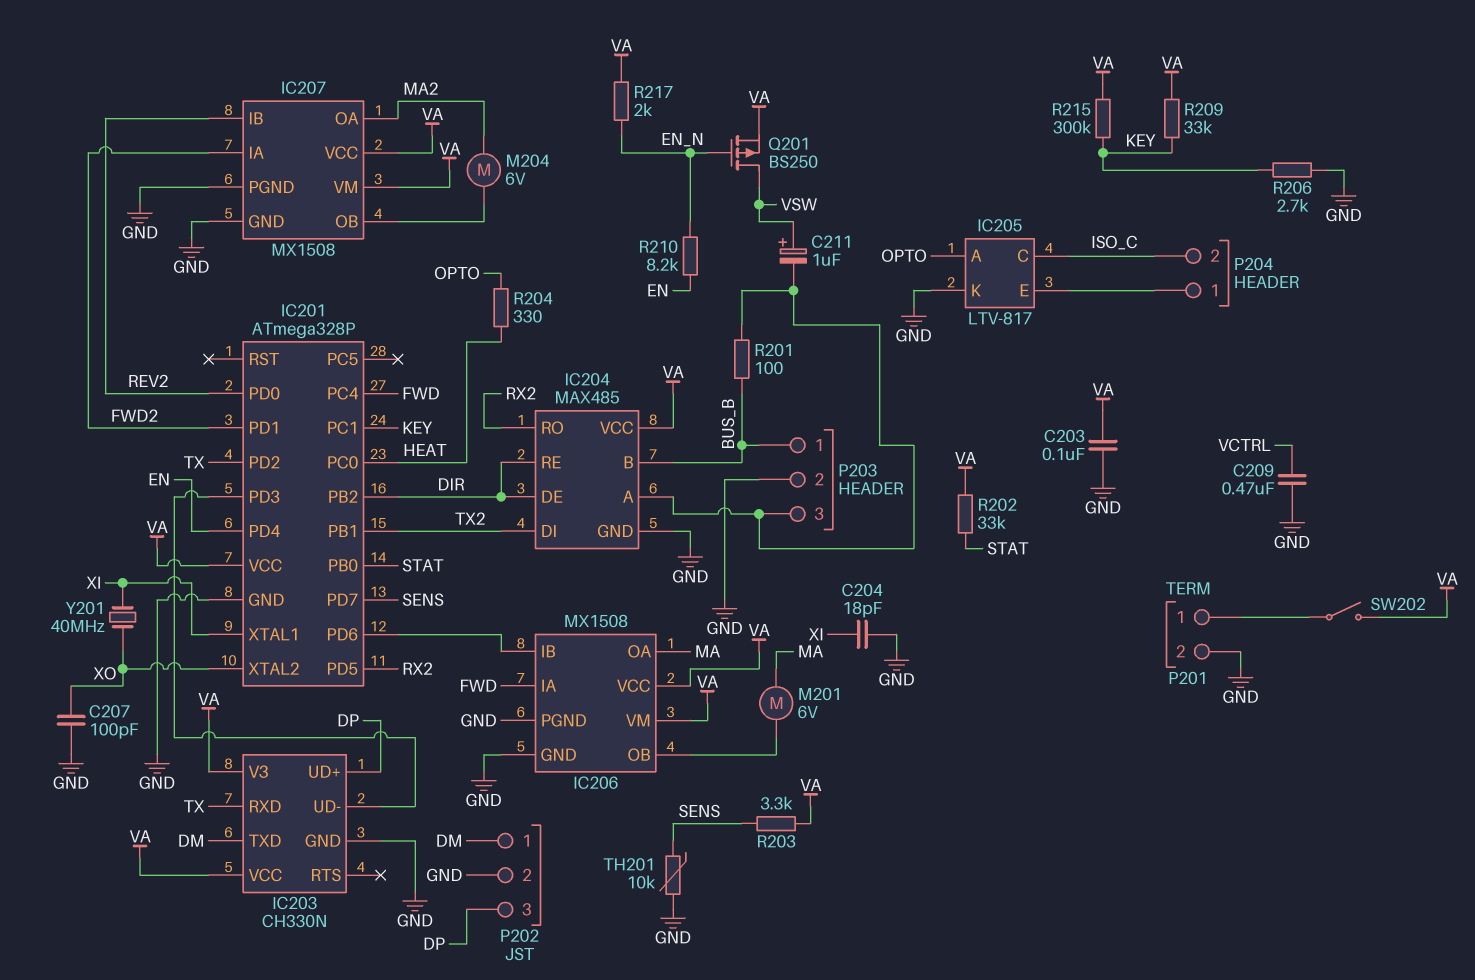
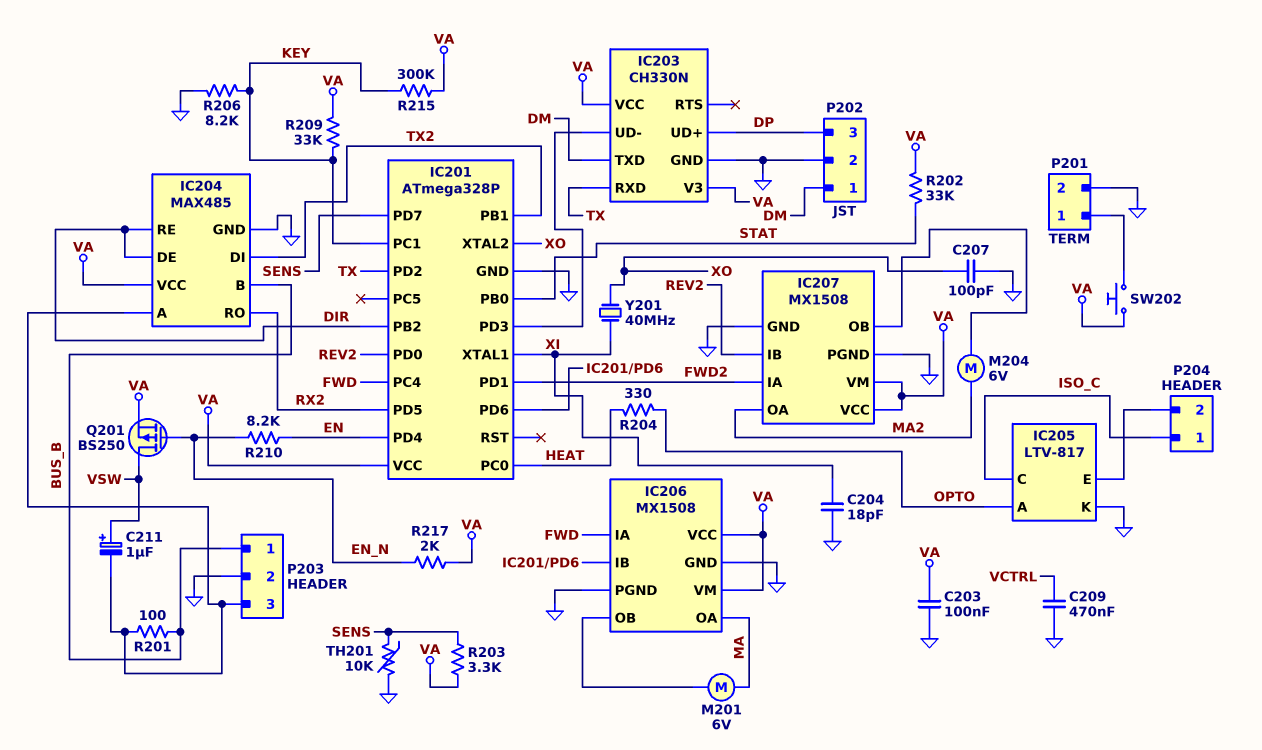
P204 pin 1: IC205/E -> ISO_C
P204 pin 2: ISO_C -> IC205/E
R206: 2.7k (GND, KEY) -> 8.2k (GND, KEY)
SW202: switch (P201/1, VA) -> button (P201/1, VA)

